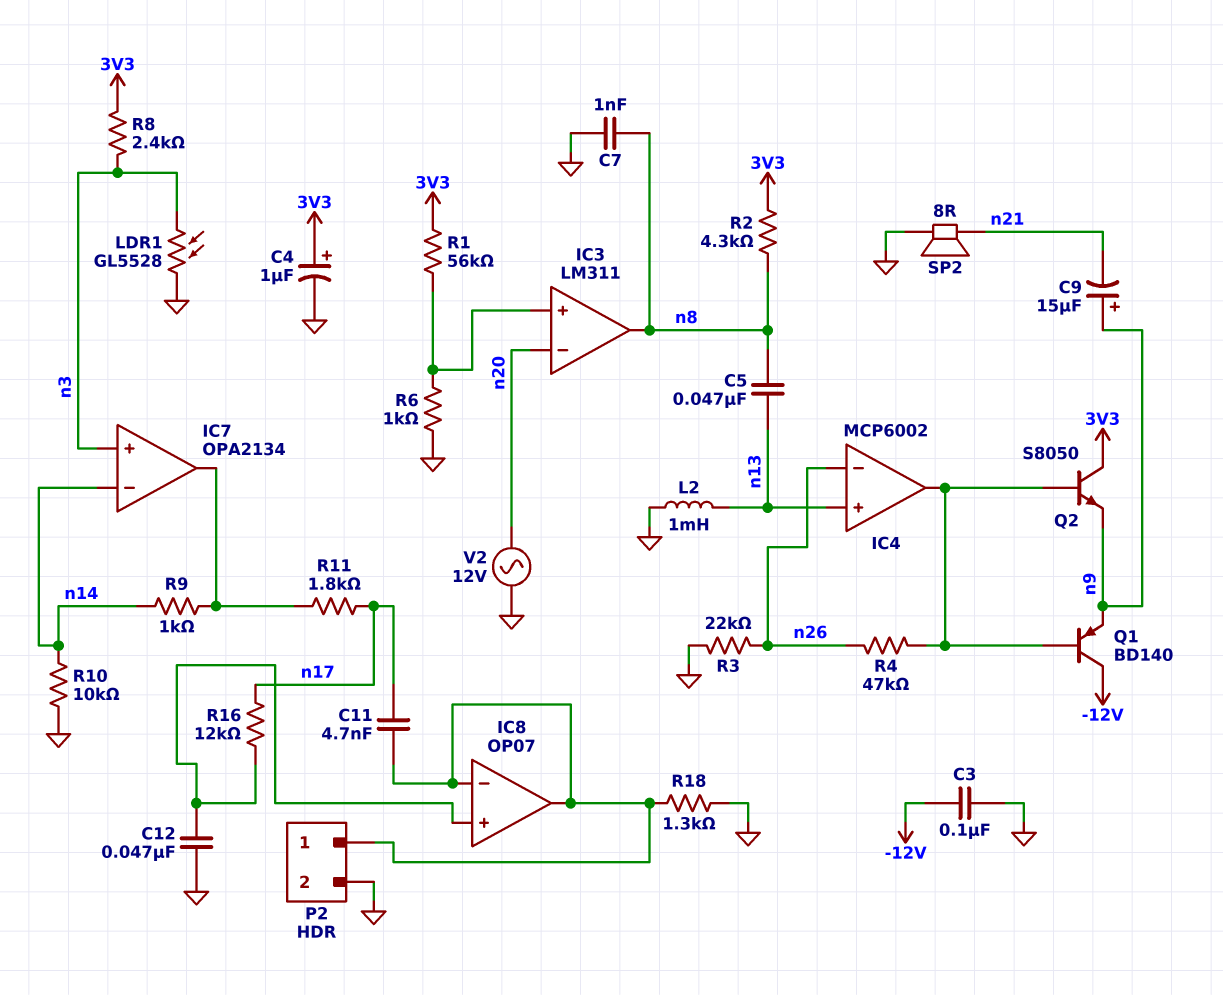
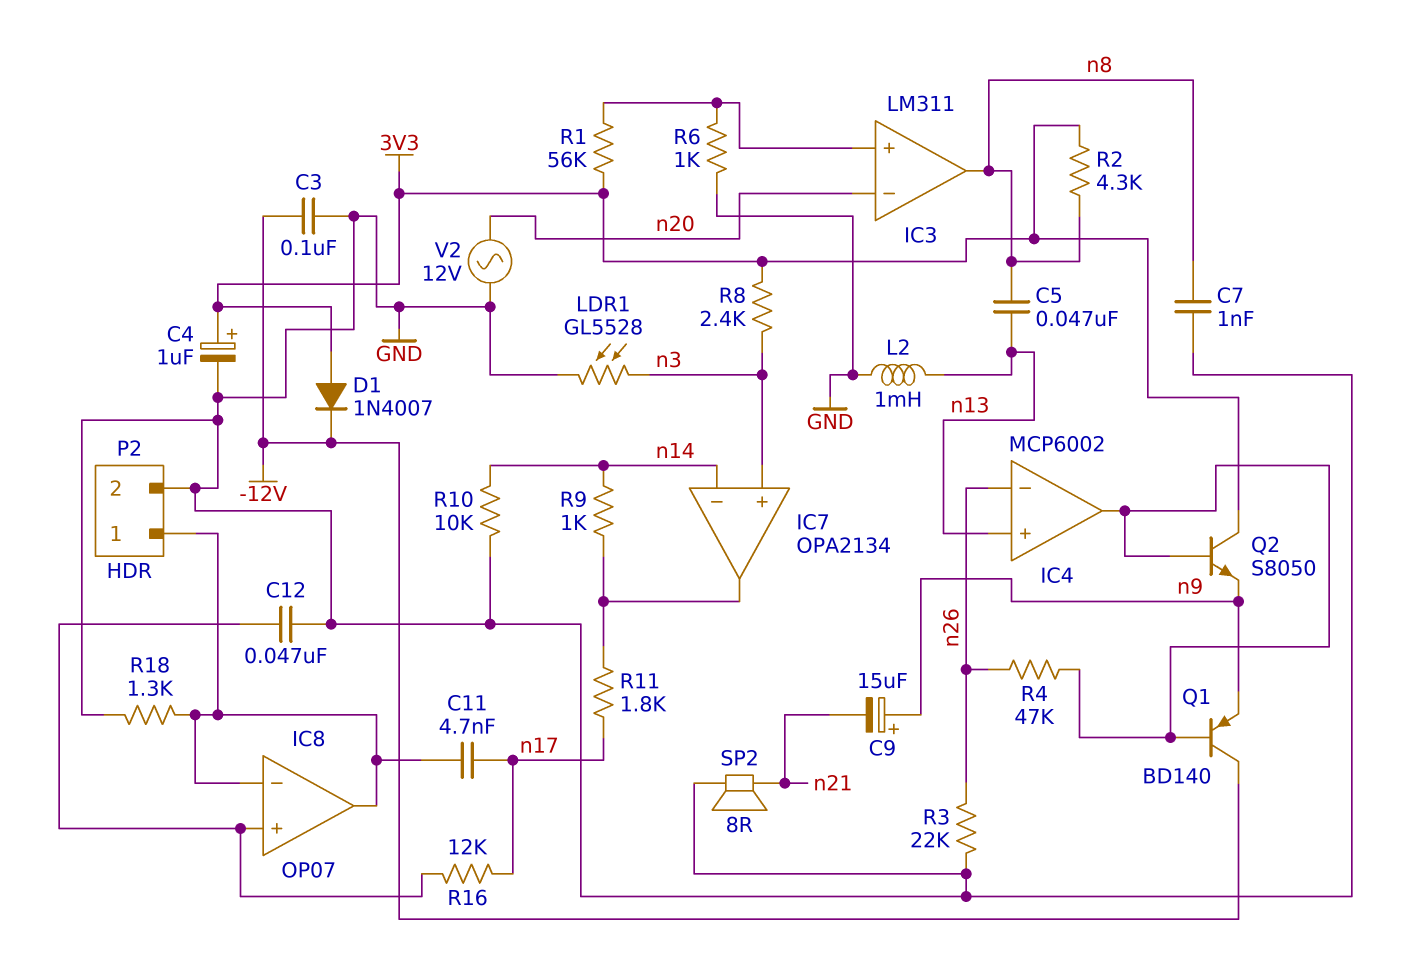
D1: none -> diode 1N4007 (A 3V3, K -12V)

